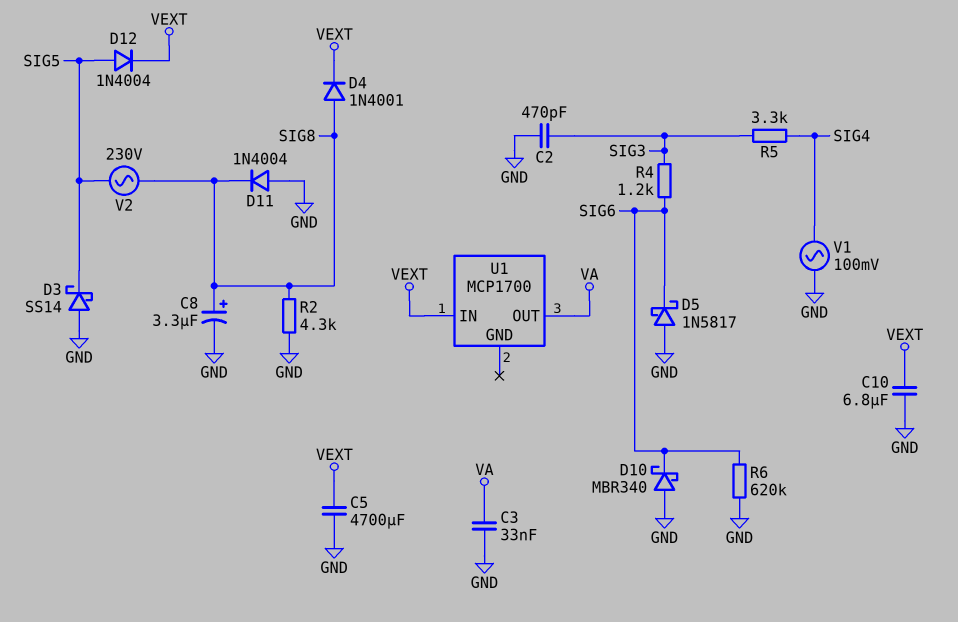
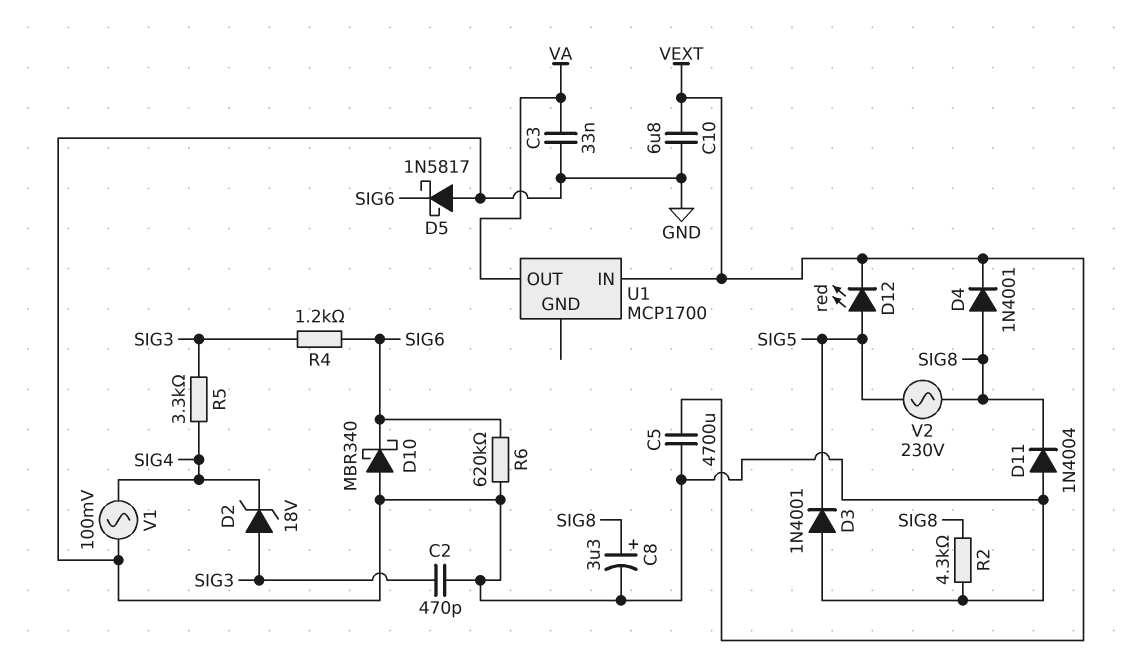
D2: none -> zener 18V (A SIG3, K SIG4)
D3: schottky SS14 (A GND, K SIG5) -> diode 1N4001 (A GND, K SIG5)
D12: diode 1N4004 (A SIG5, K VEXT) -> LED red (A SIG5, K VEXT)

